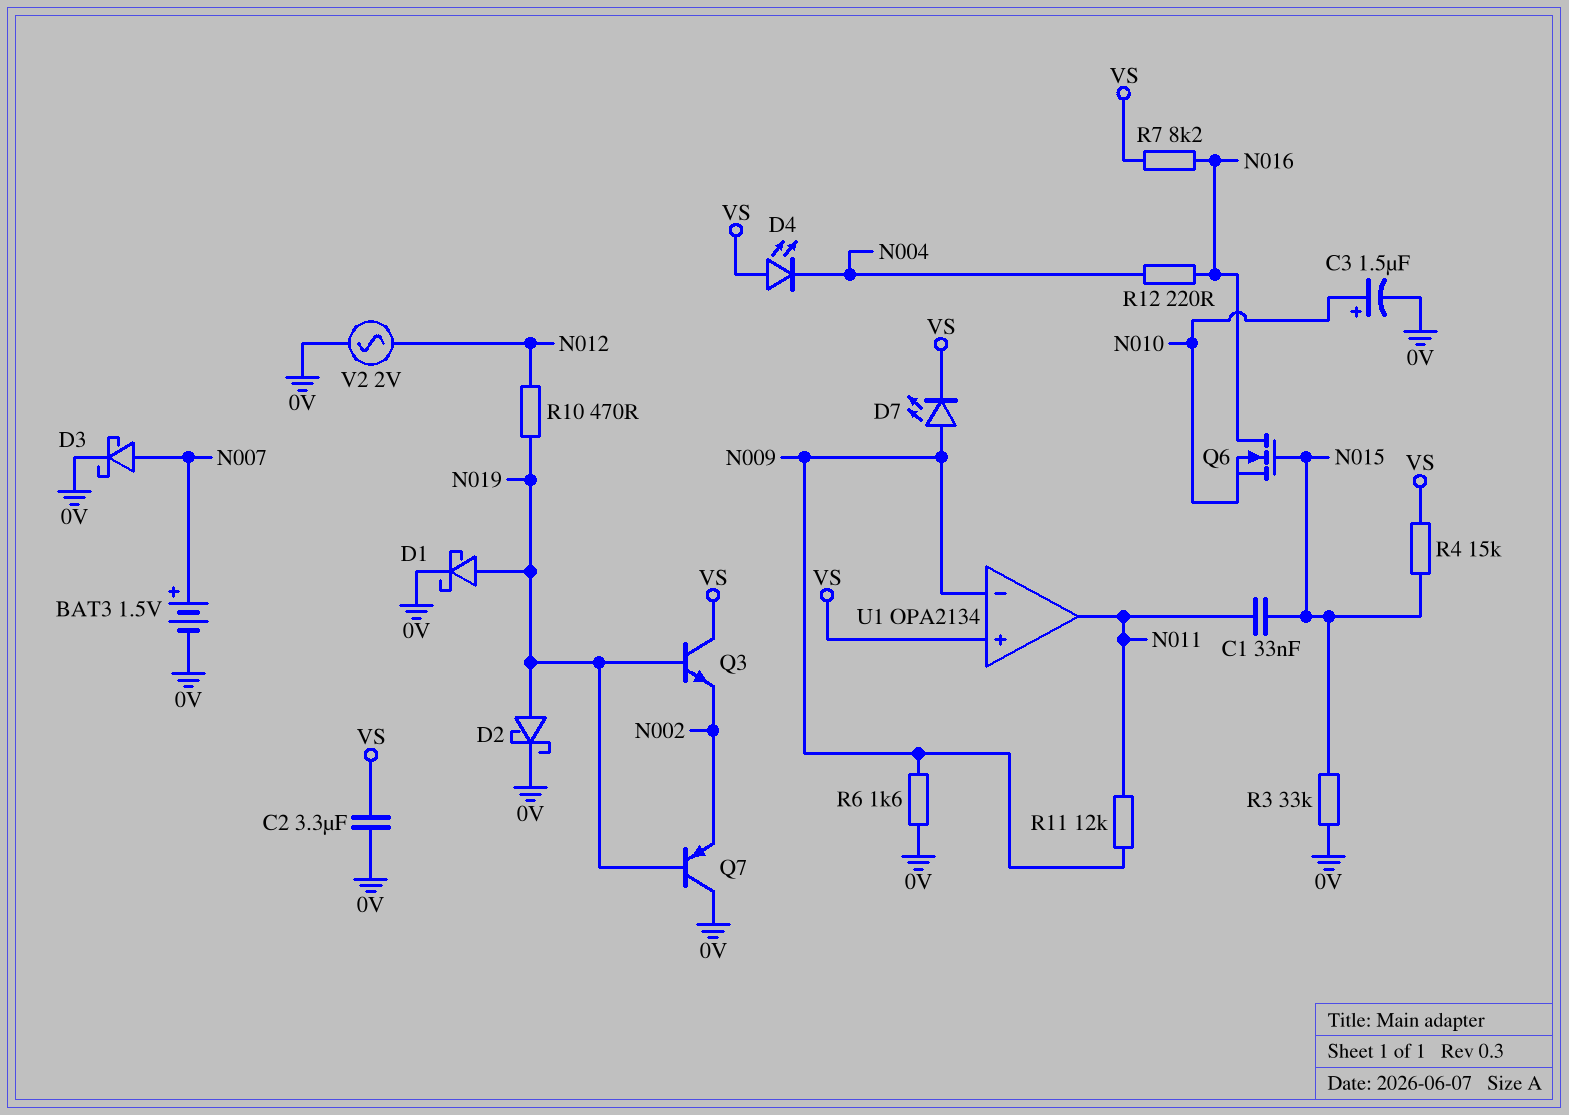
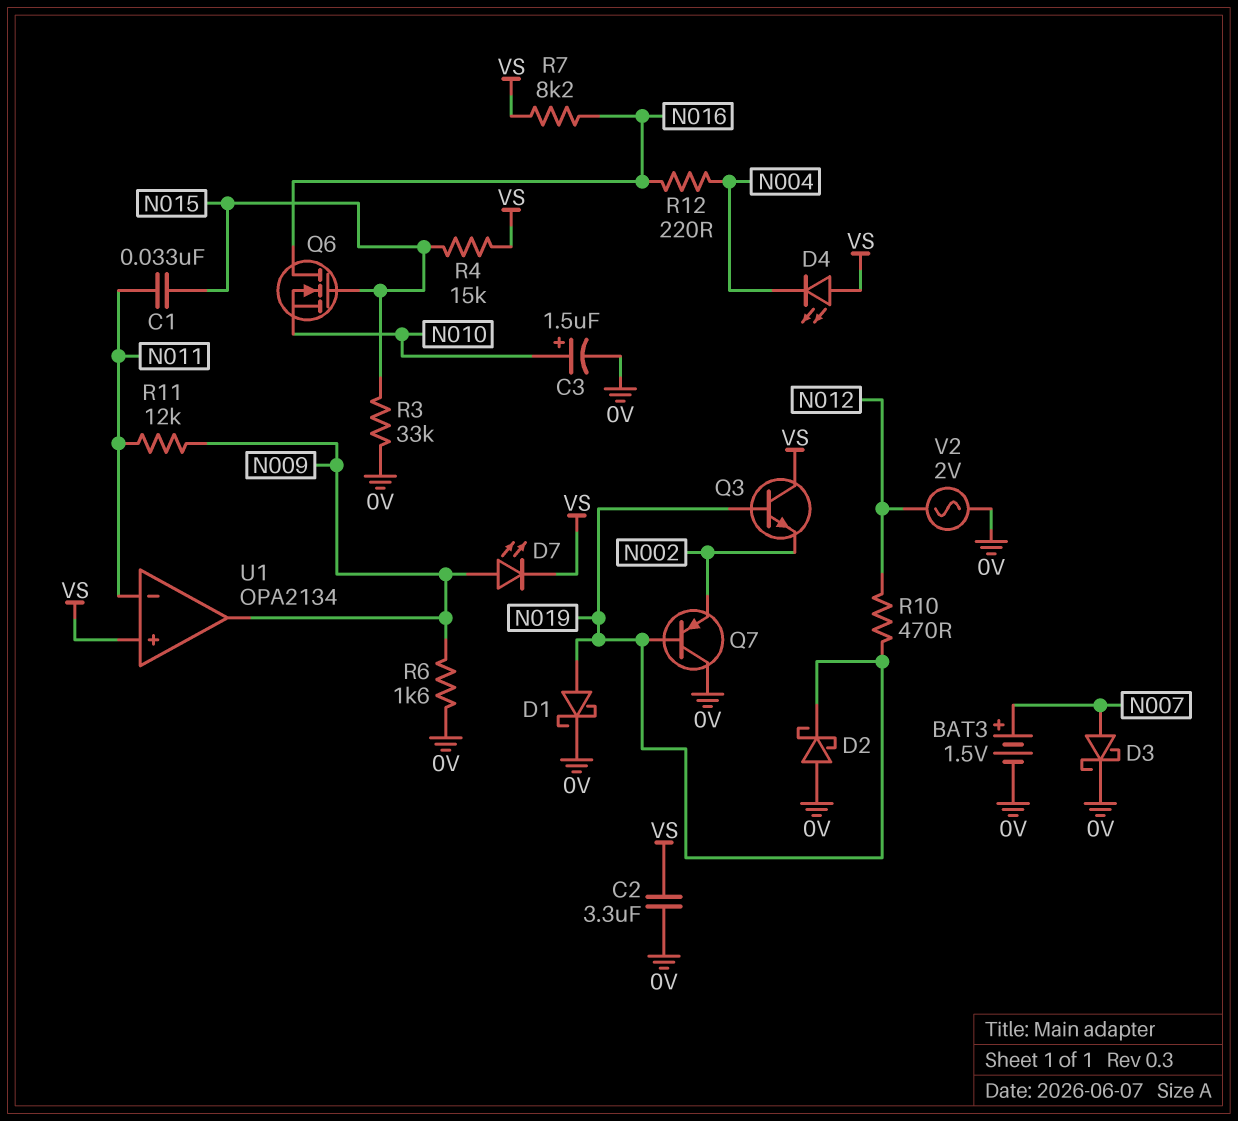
D2: schottky (A N019, K 0V) -> schottky (A 0V, K N019)
U1 pin in-: N009 -> N011
U1 pin out: N011 -> N009

